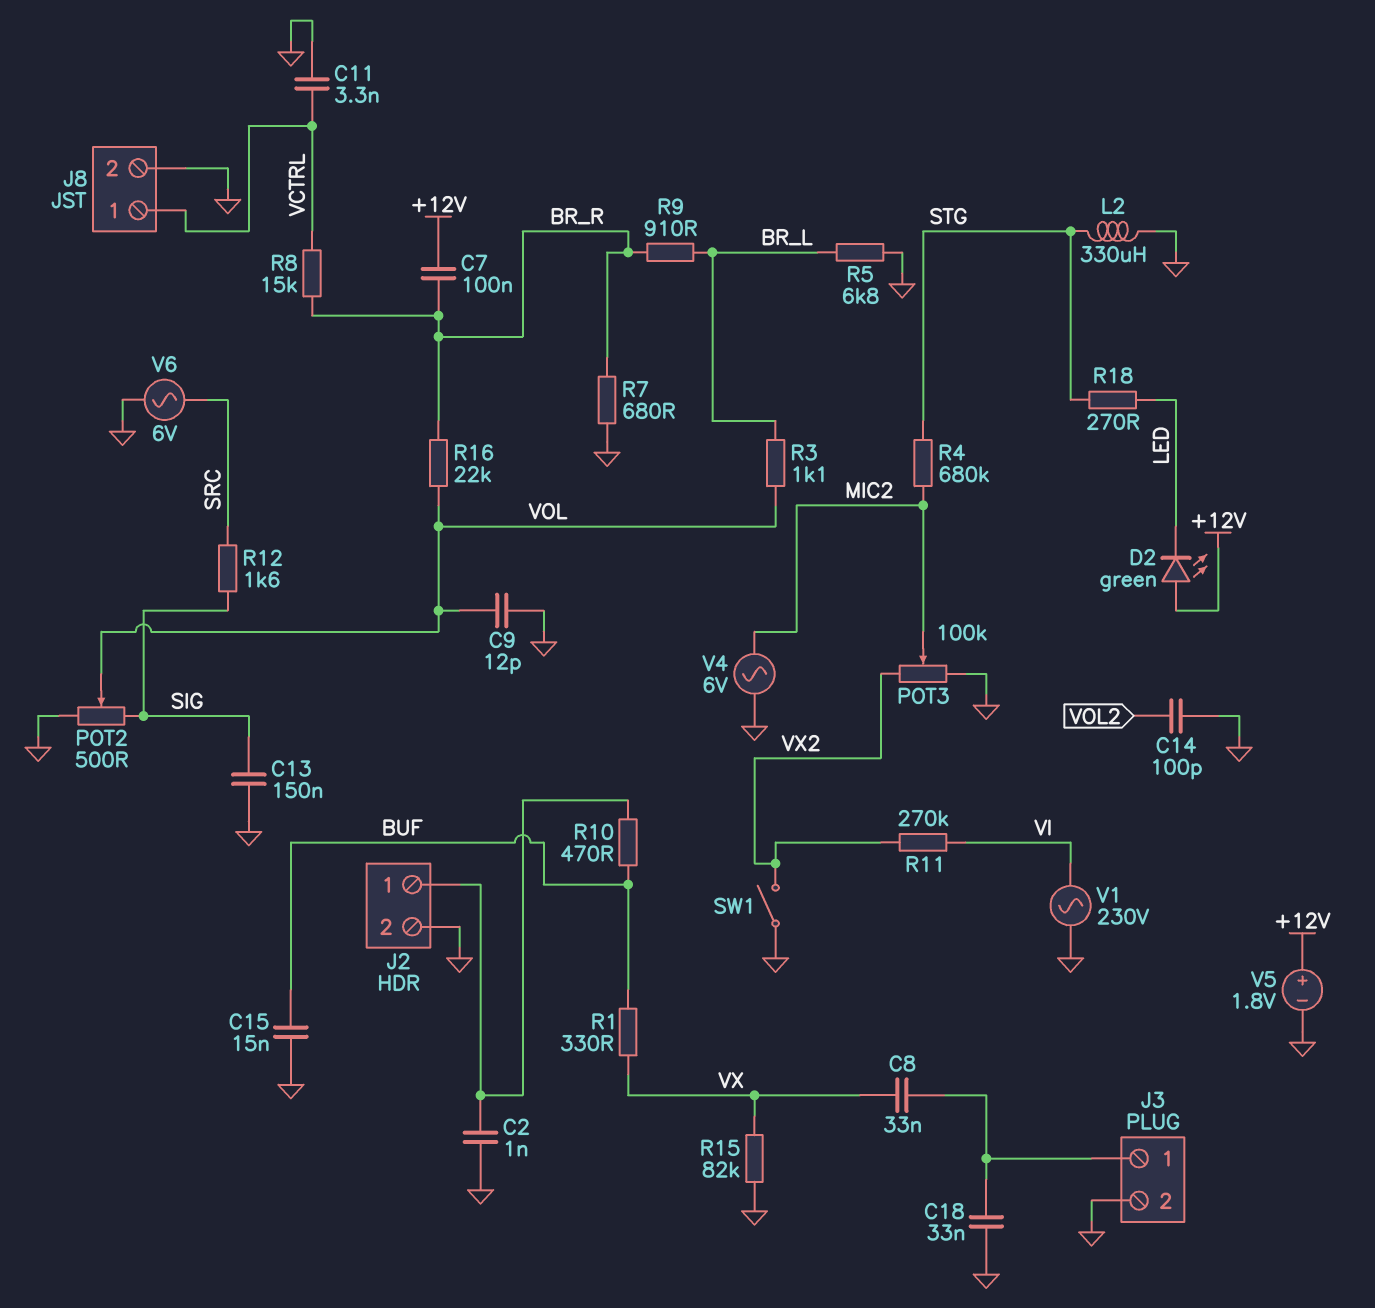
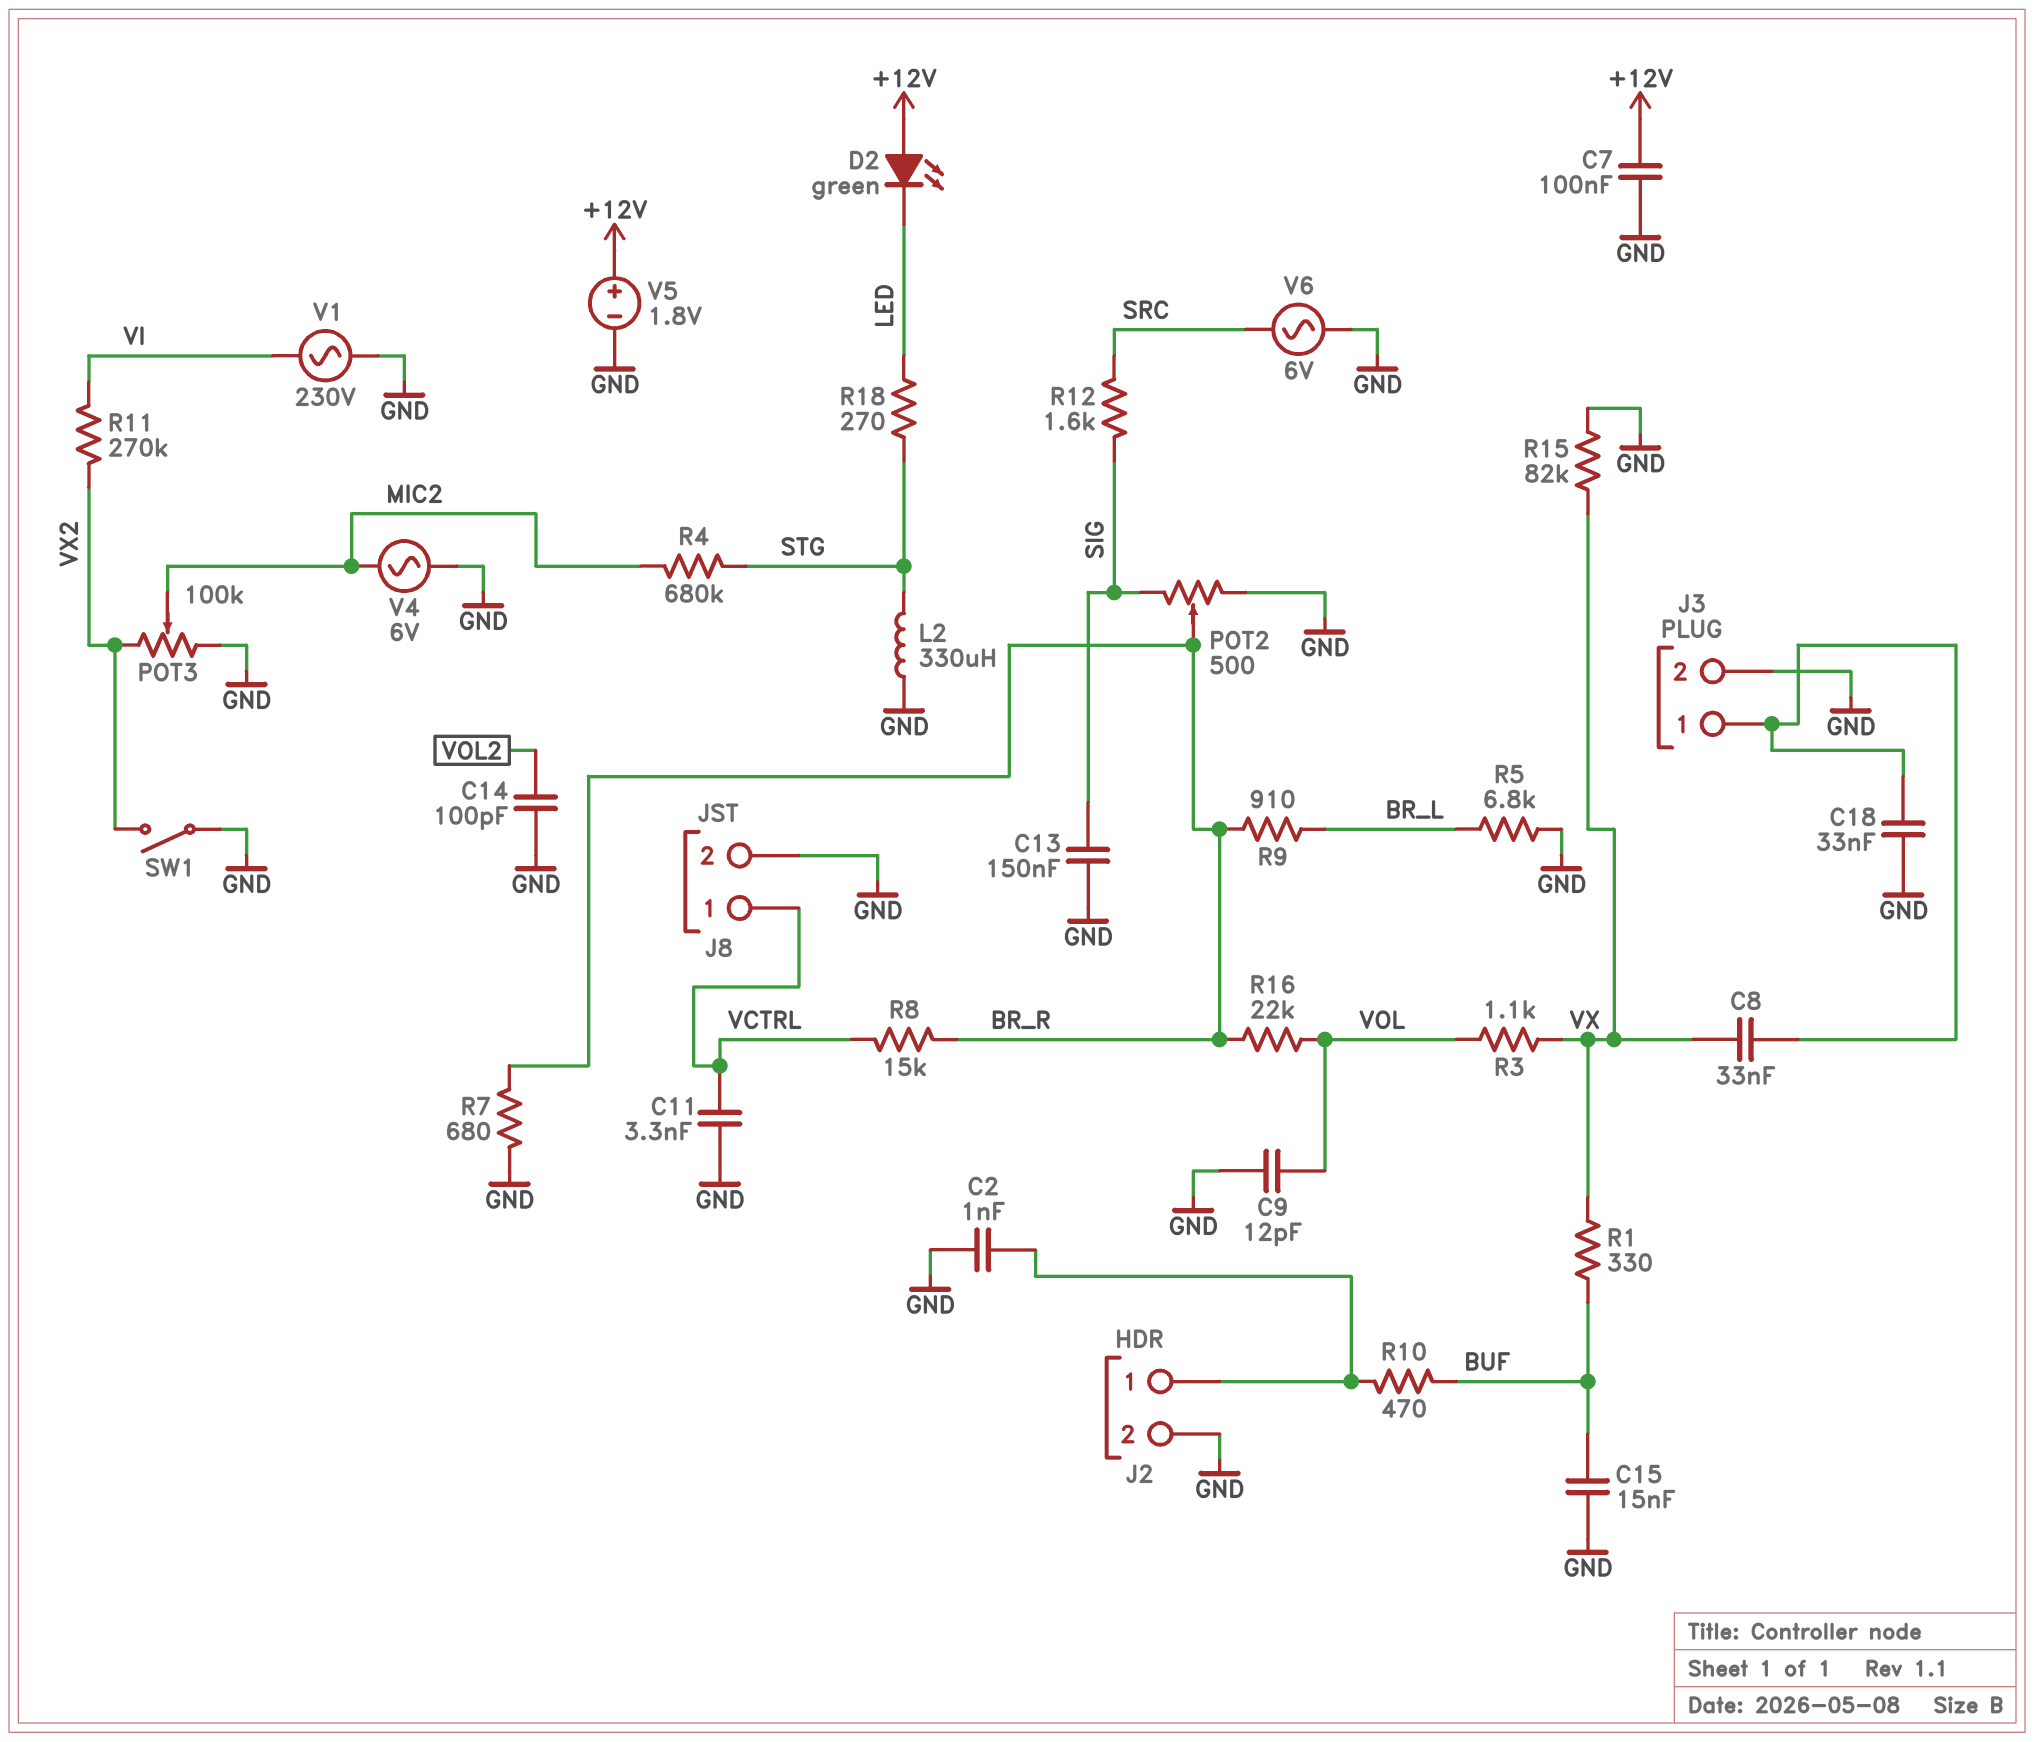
C7: 100nF (+12V, BR_R) -> 100nF (+12V, GND)
POT2: 500 (GND, SIG, wiper VOL) -> 500 (GND, SIG, wiper BR_R)
R3: 1.1k (BR_L, VOL) -> 1.1k (VOL, VX)

